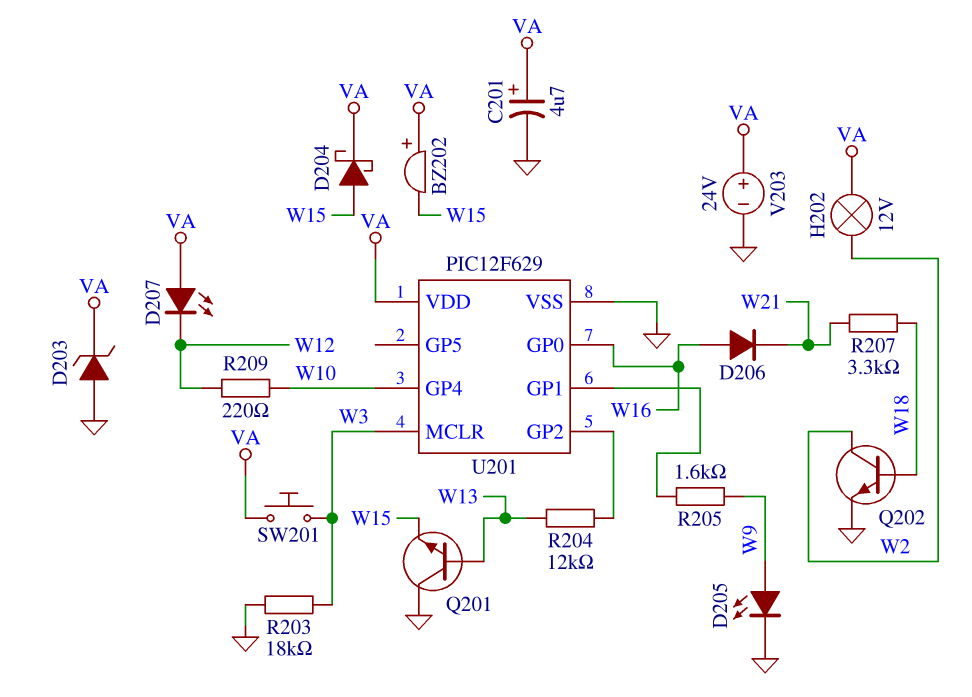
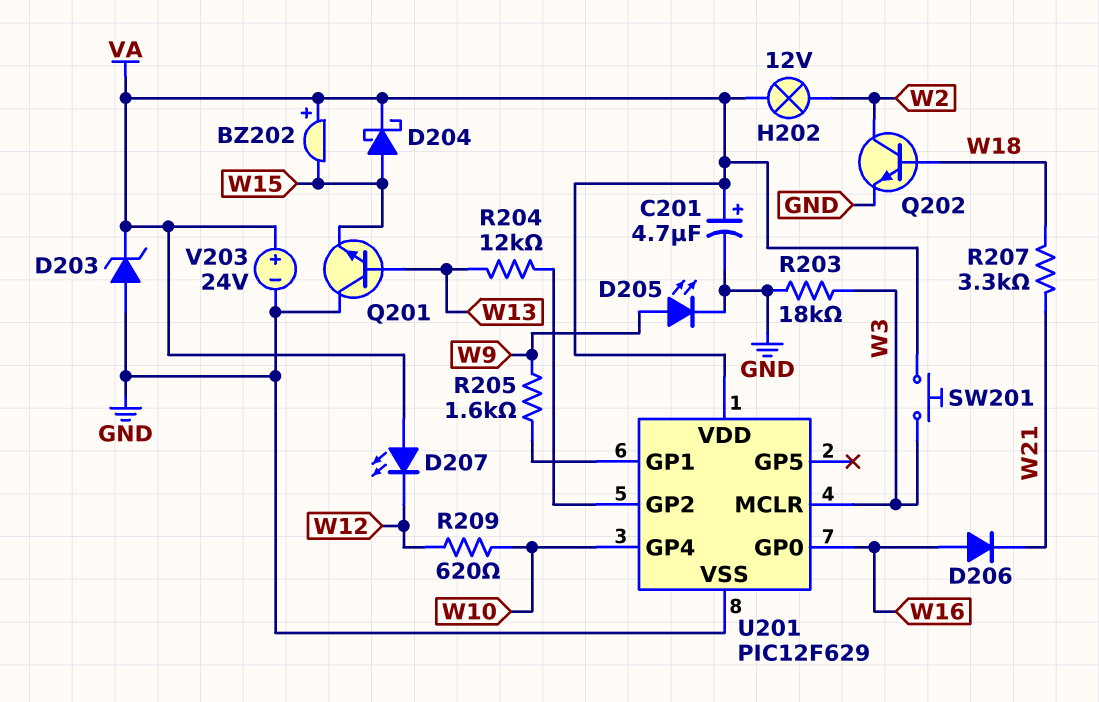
R209: 220 (W10, W12) -> 620 (W10, W12)

